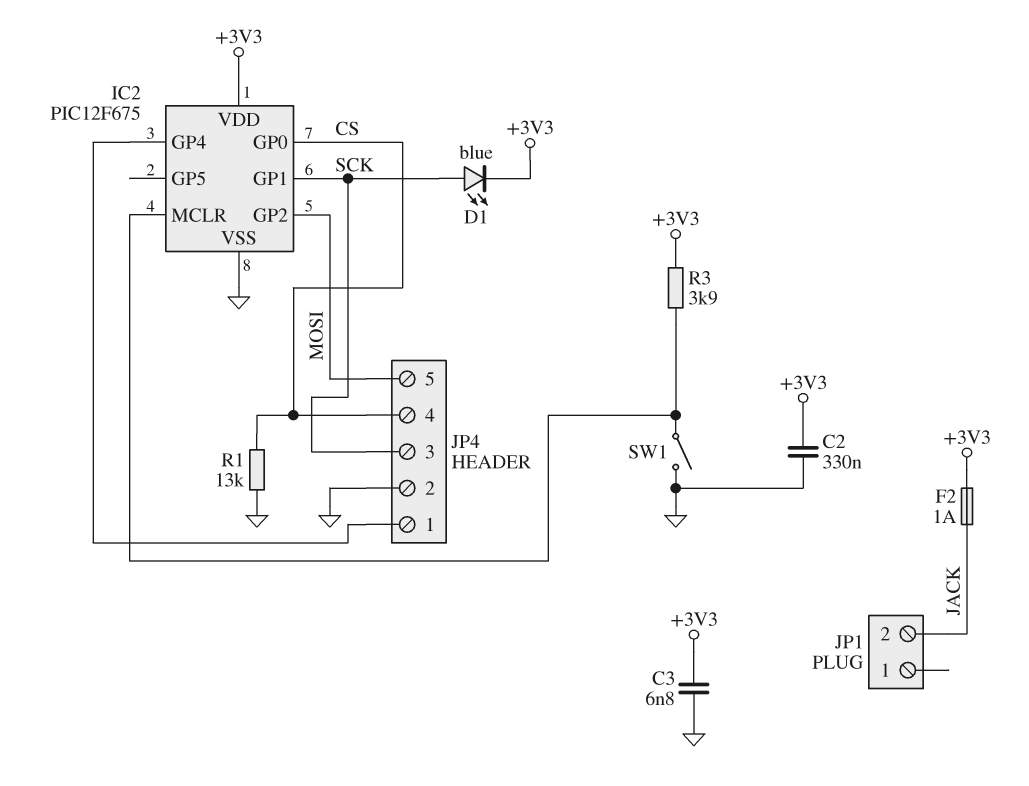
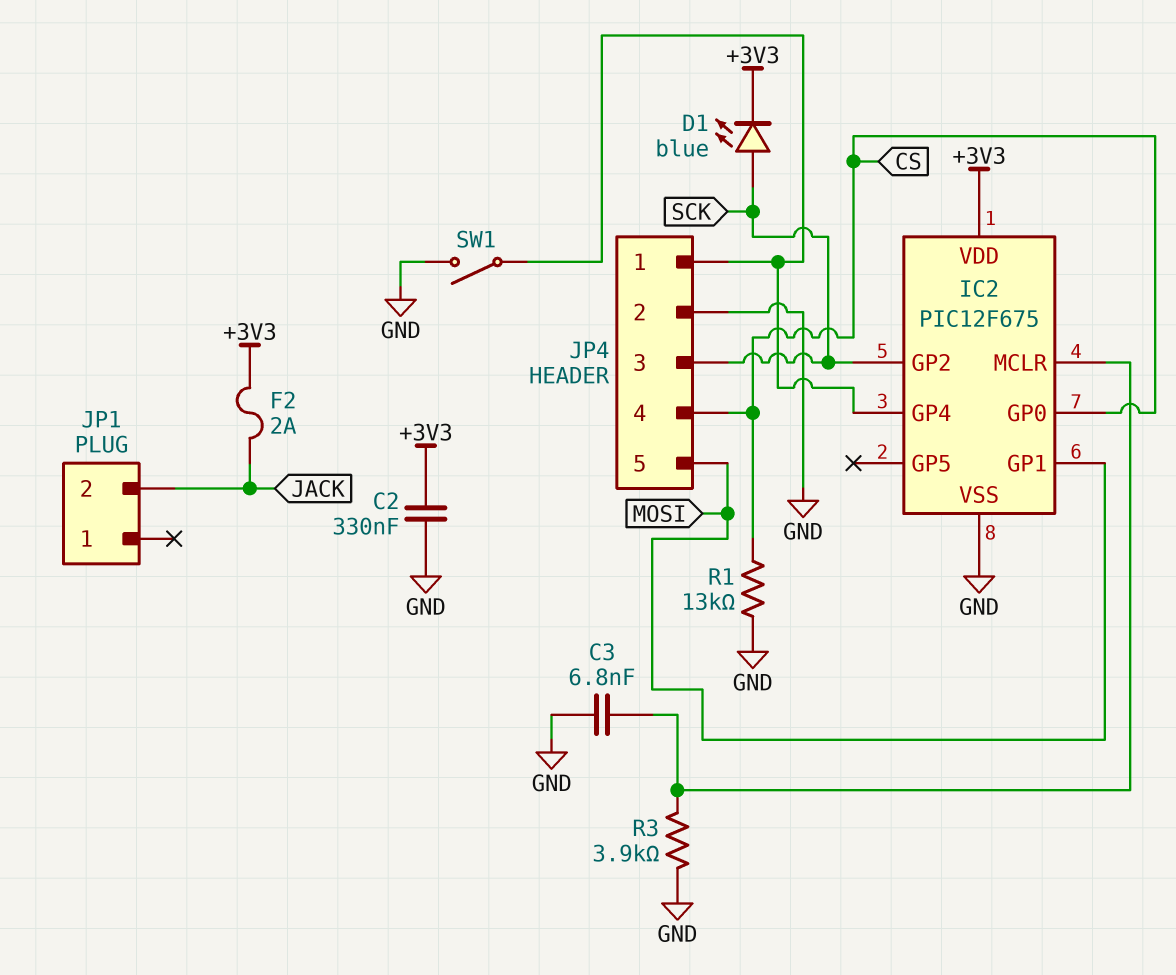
C3: 6.8nF (+3V3, GND) -> 6.8nF (GND, IC2/MCLR)
F2: 1A (+3V3, JACK) -> 2A (+3V3, JACK)
IC2 pin GP1: SCK -> MOSI
IC2 pin GP2: MOSI -> SCK
R3: 3.9k (+3V3, IC2/MCLR) -> 3.9k (GND, IC2/MCLR)
SW1: switch (GND, IC2/MCLR) -> switch (GND, IC2/GP4)

